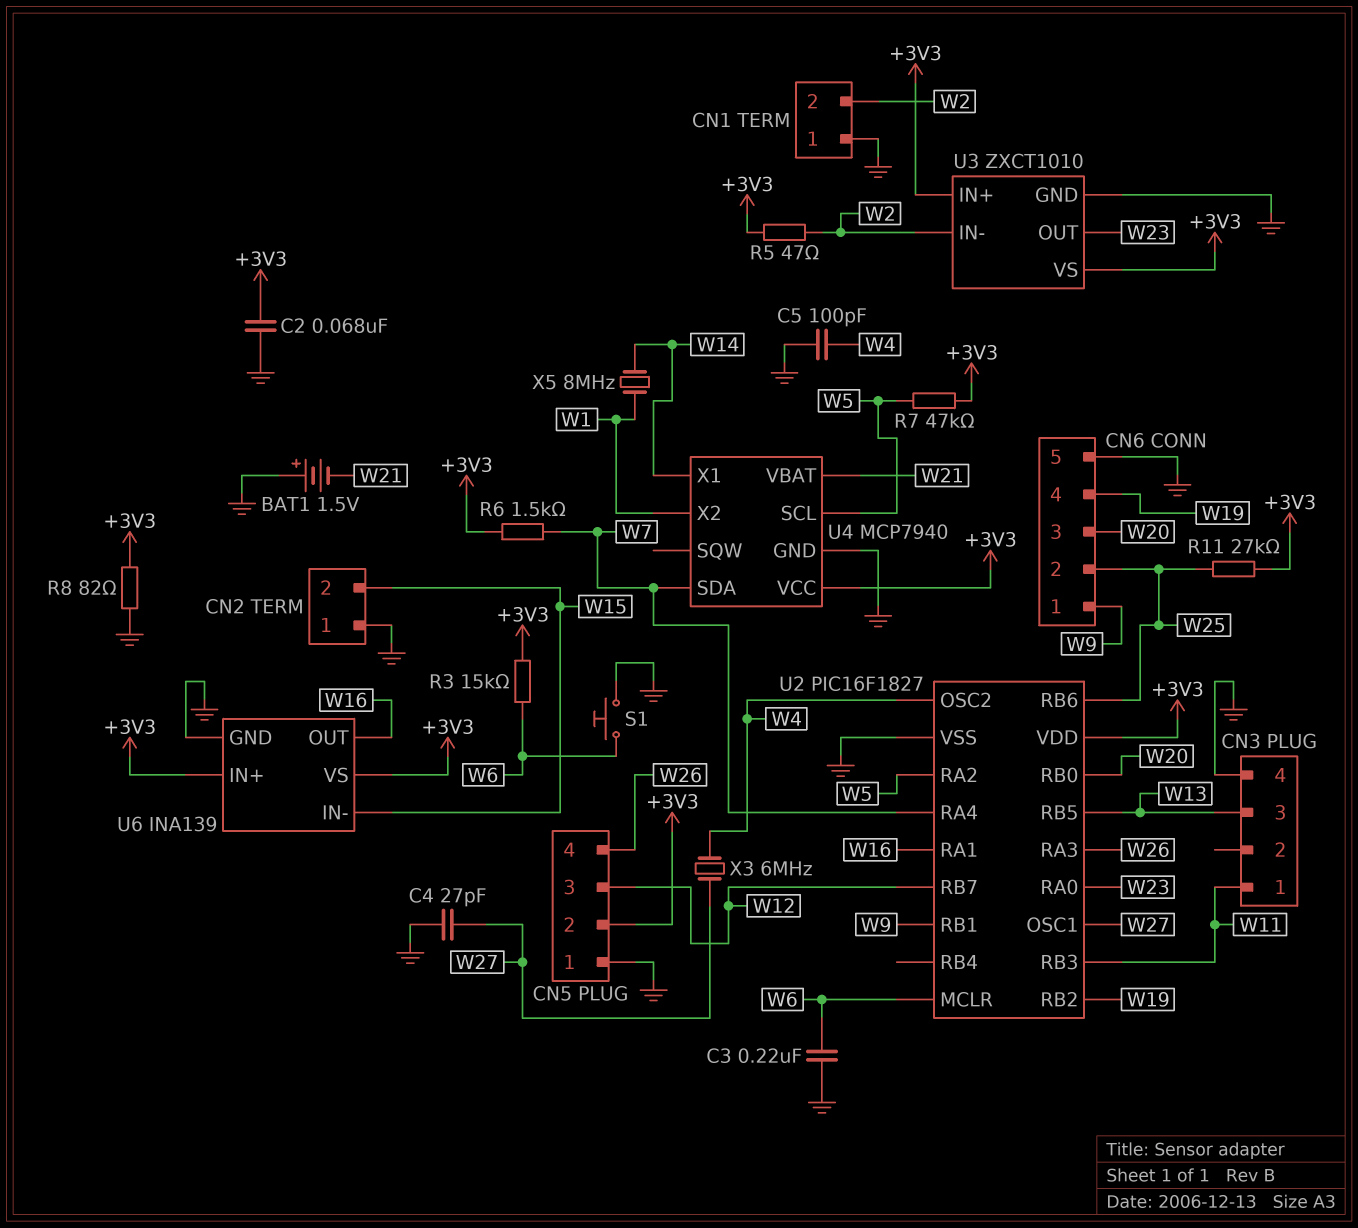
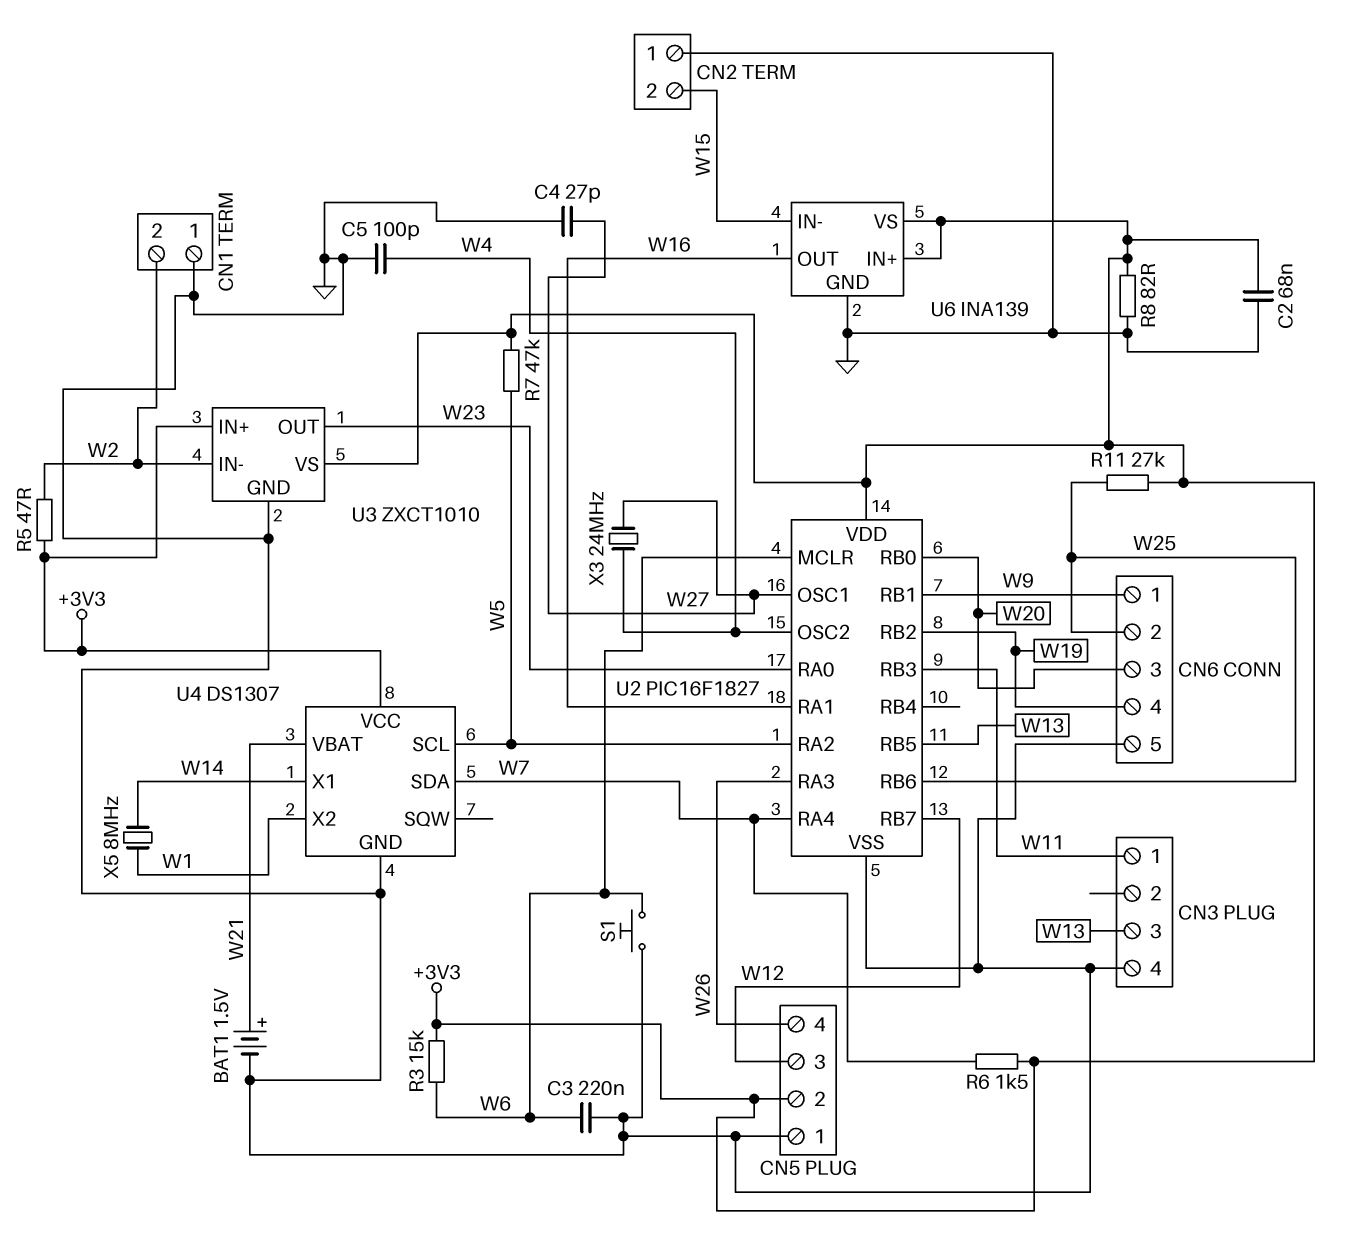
BAT1: 1.5V (plus GND, minus W21) -> 1.5V (plus W21, minus GND)
U4: MCP7940 -> DS1307
X3: 6MHz (W4, W27) -> 24MHz (W4, W27)

